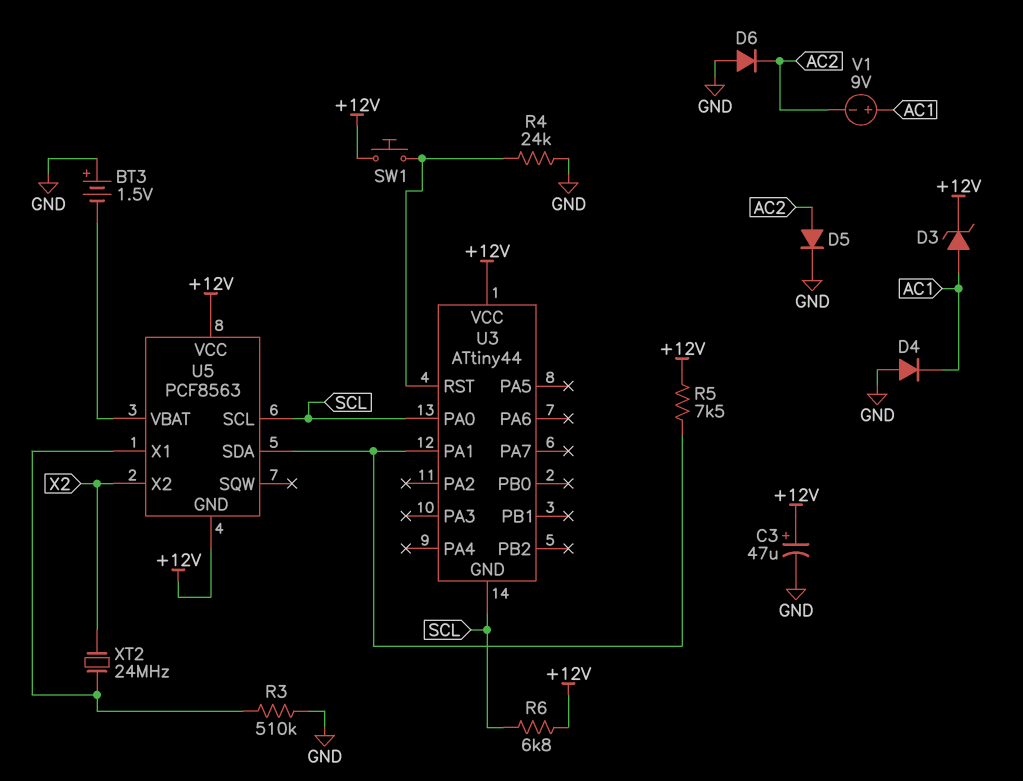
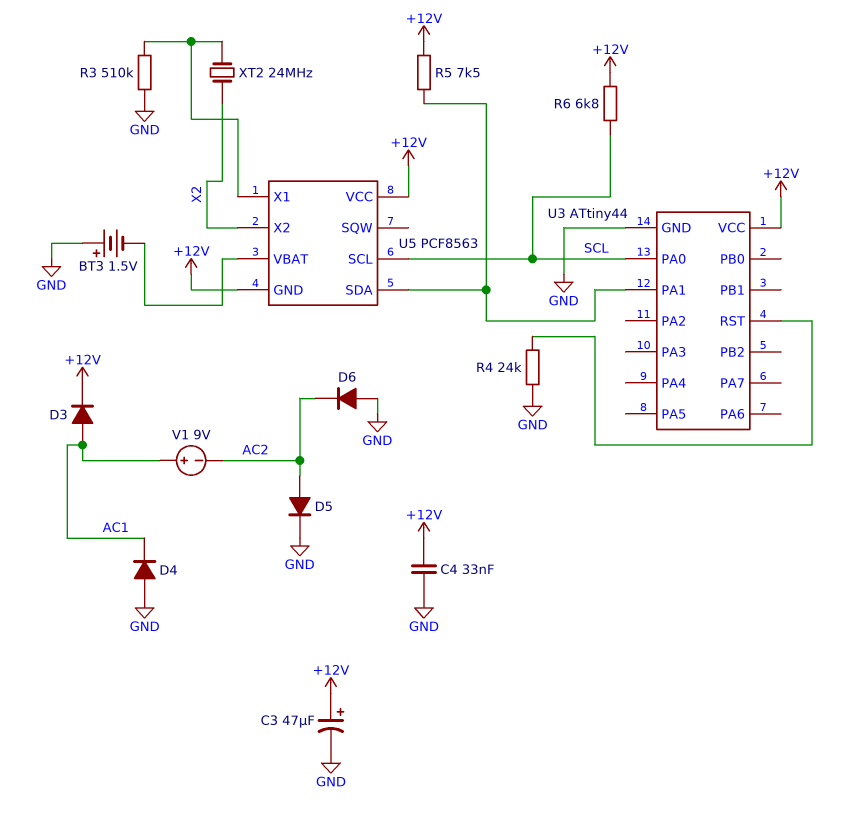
C4: none -> 33nF (+12V, GND)
D3: zener (A AC1, K +12V) -> diode (A AC1, K +12V)
SW1: button (+12V, U3/RST) -> none
U3 pin GND: SCL -> GND

